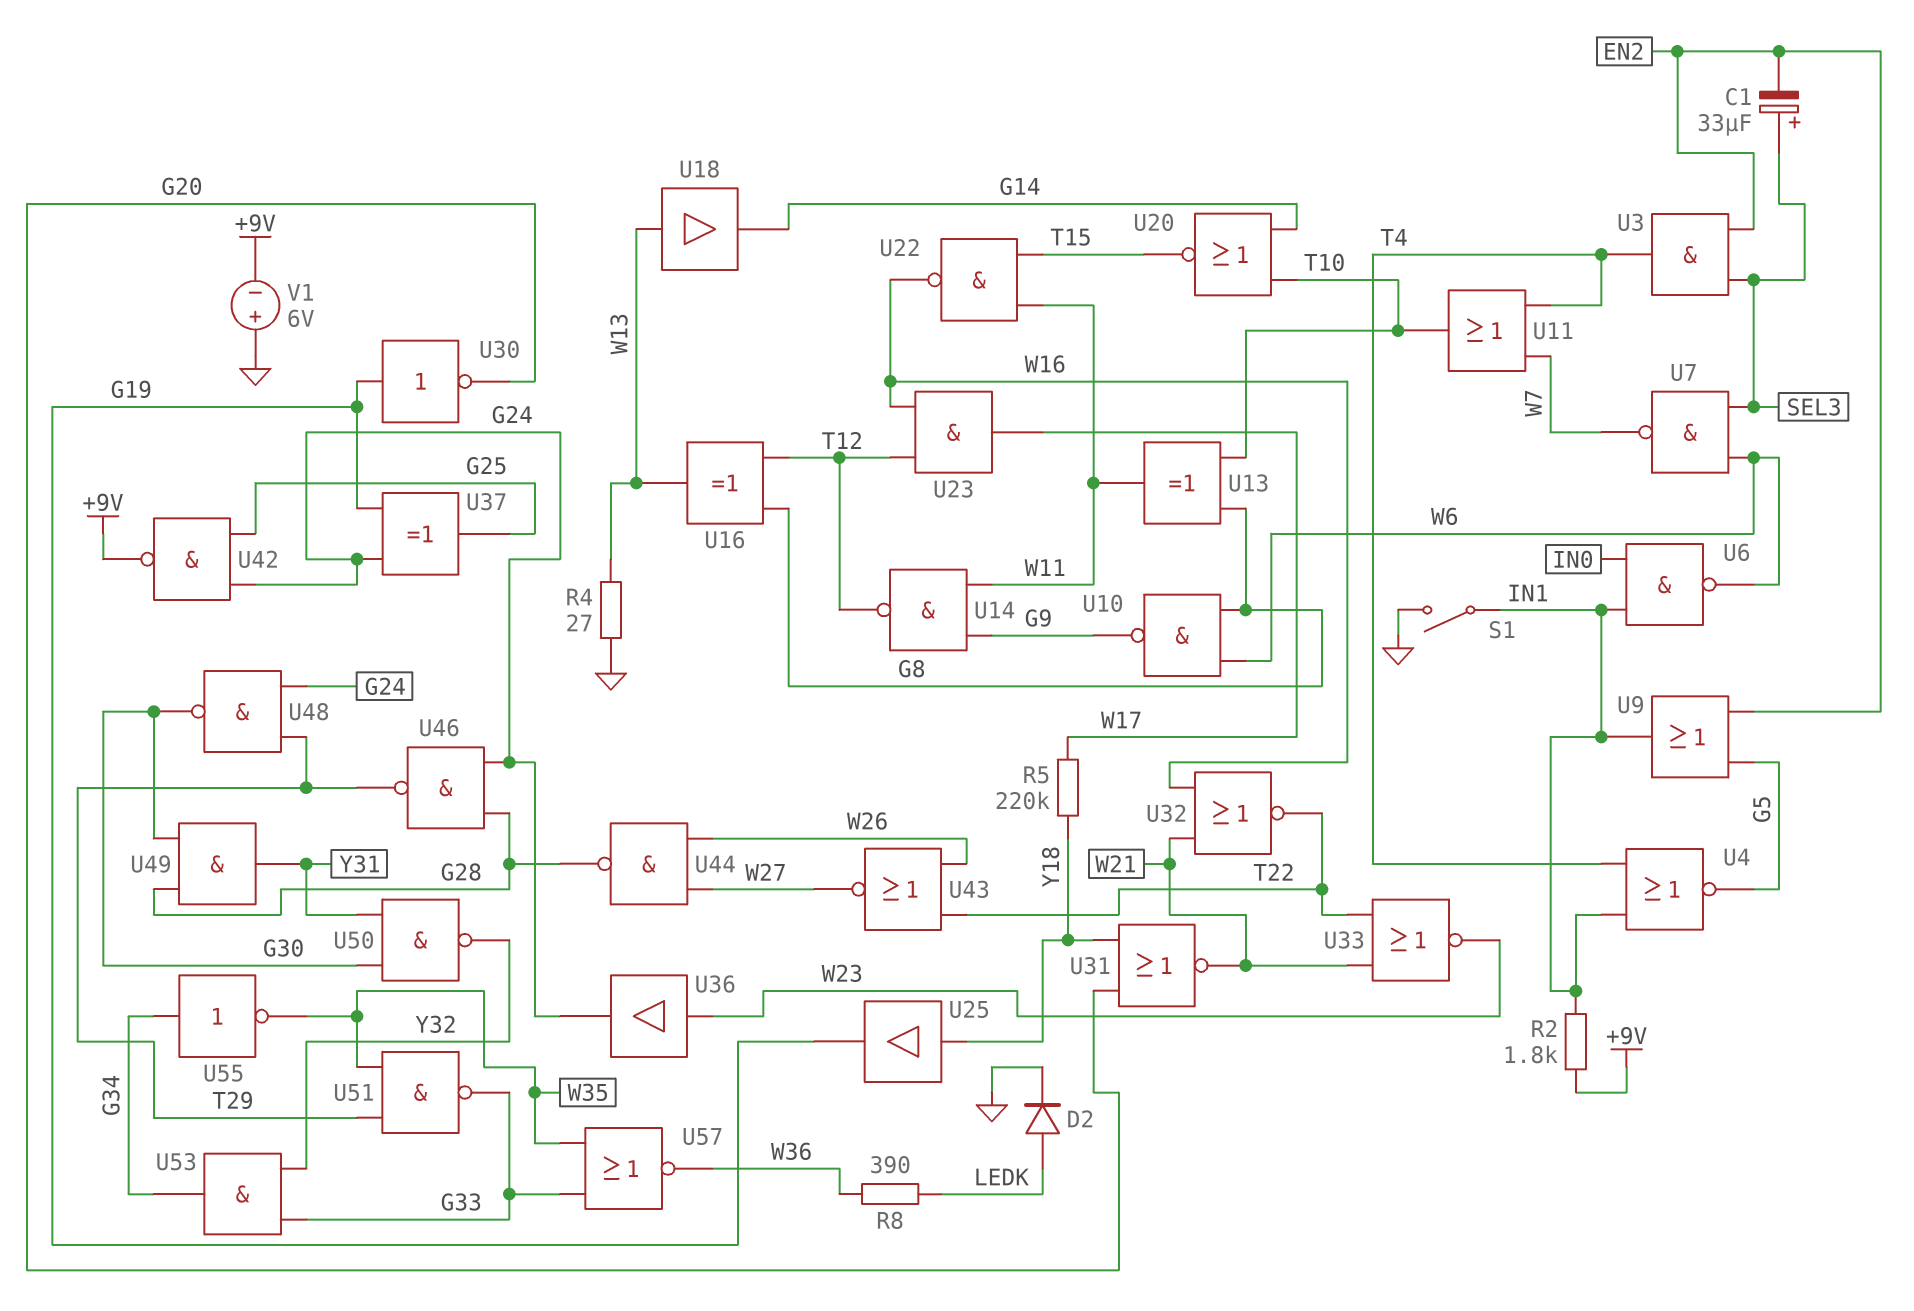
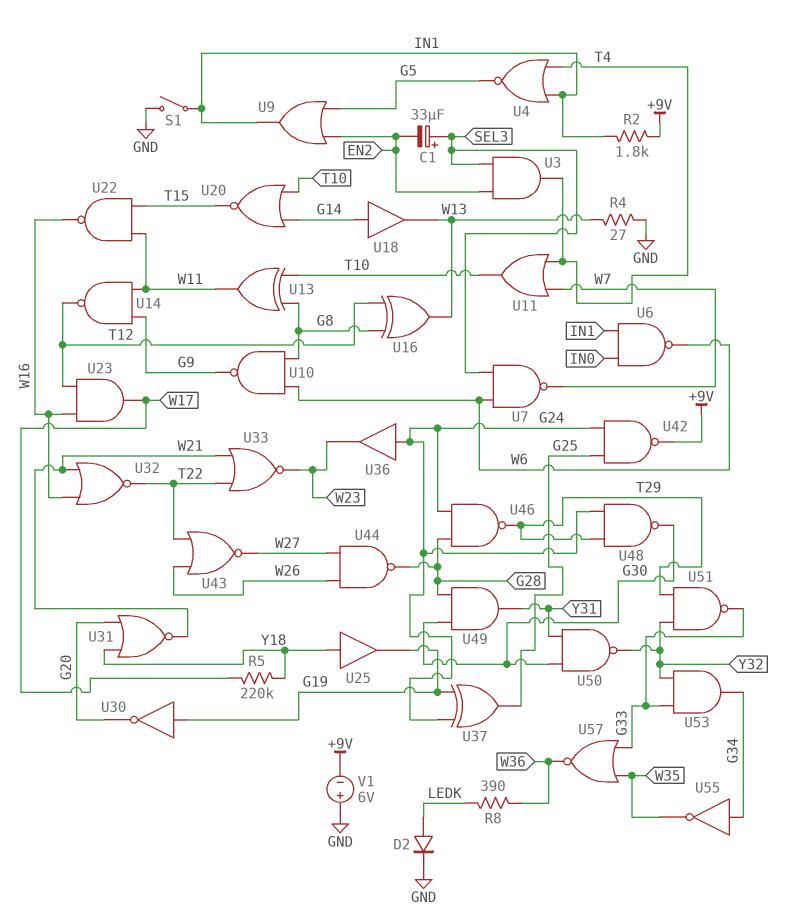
U18: buffer (in W13, out G14) -> buffer (in G14, out W13)
U36: buffer (in W23, out G24) -> buffer (in G24, out W23)
U51: NAND (in T29, in W35, out G33) -> NAND (in T29, in Y32, out G33)

